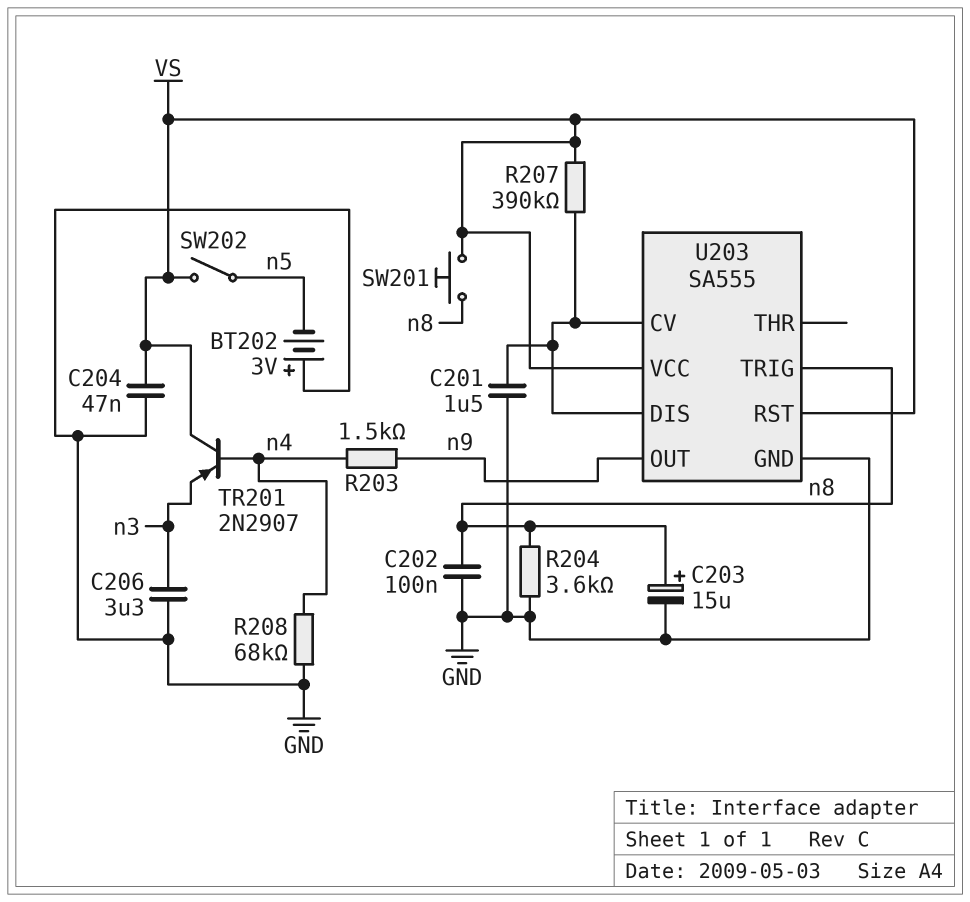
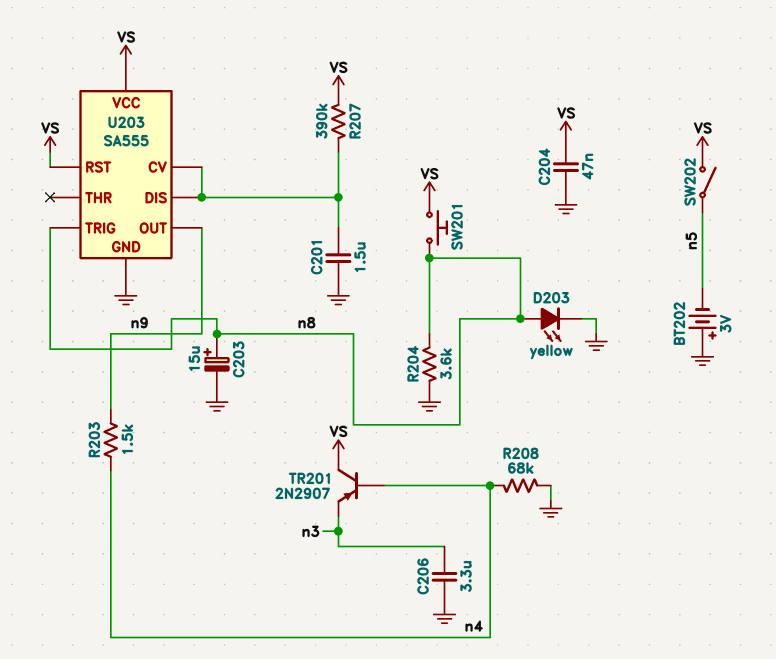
C202: 100nF (GND, n8) -> none
D203: none -> LED yellow (A n8, K GND)

